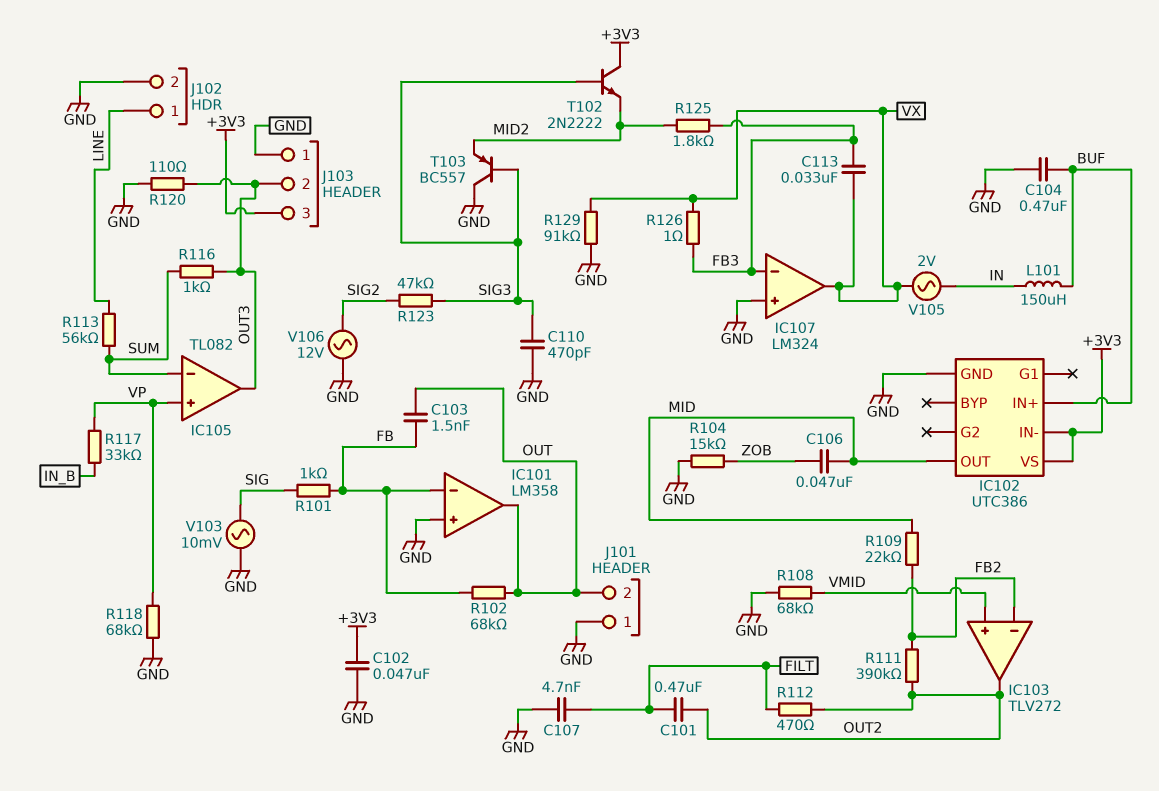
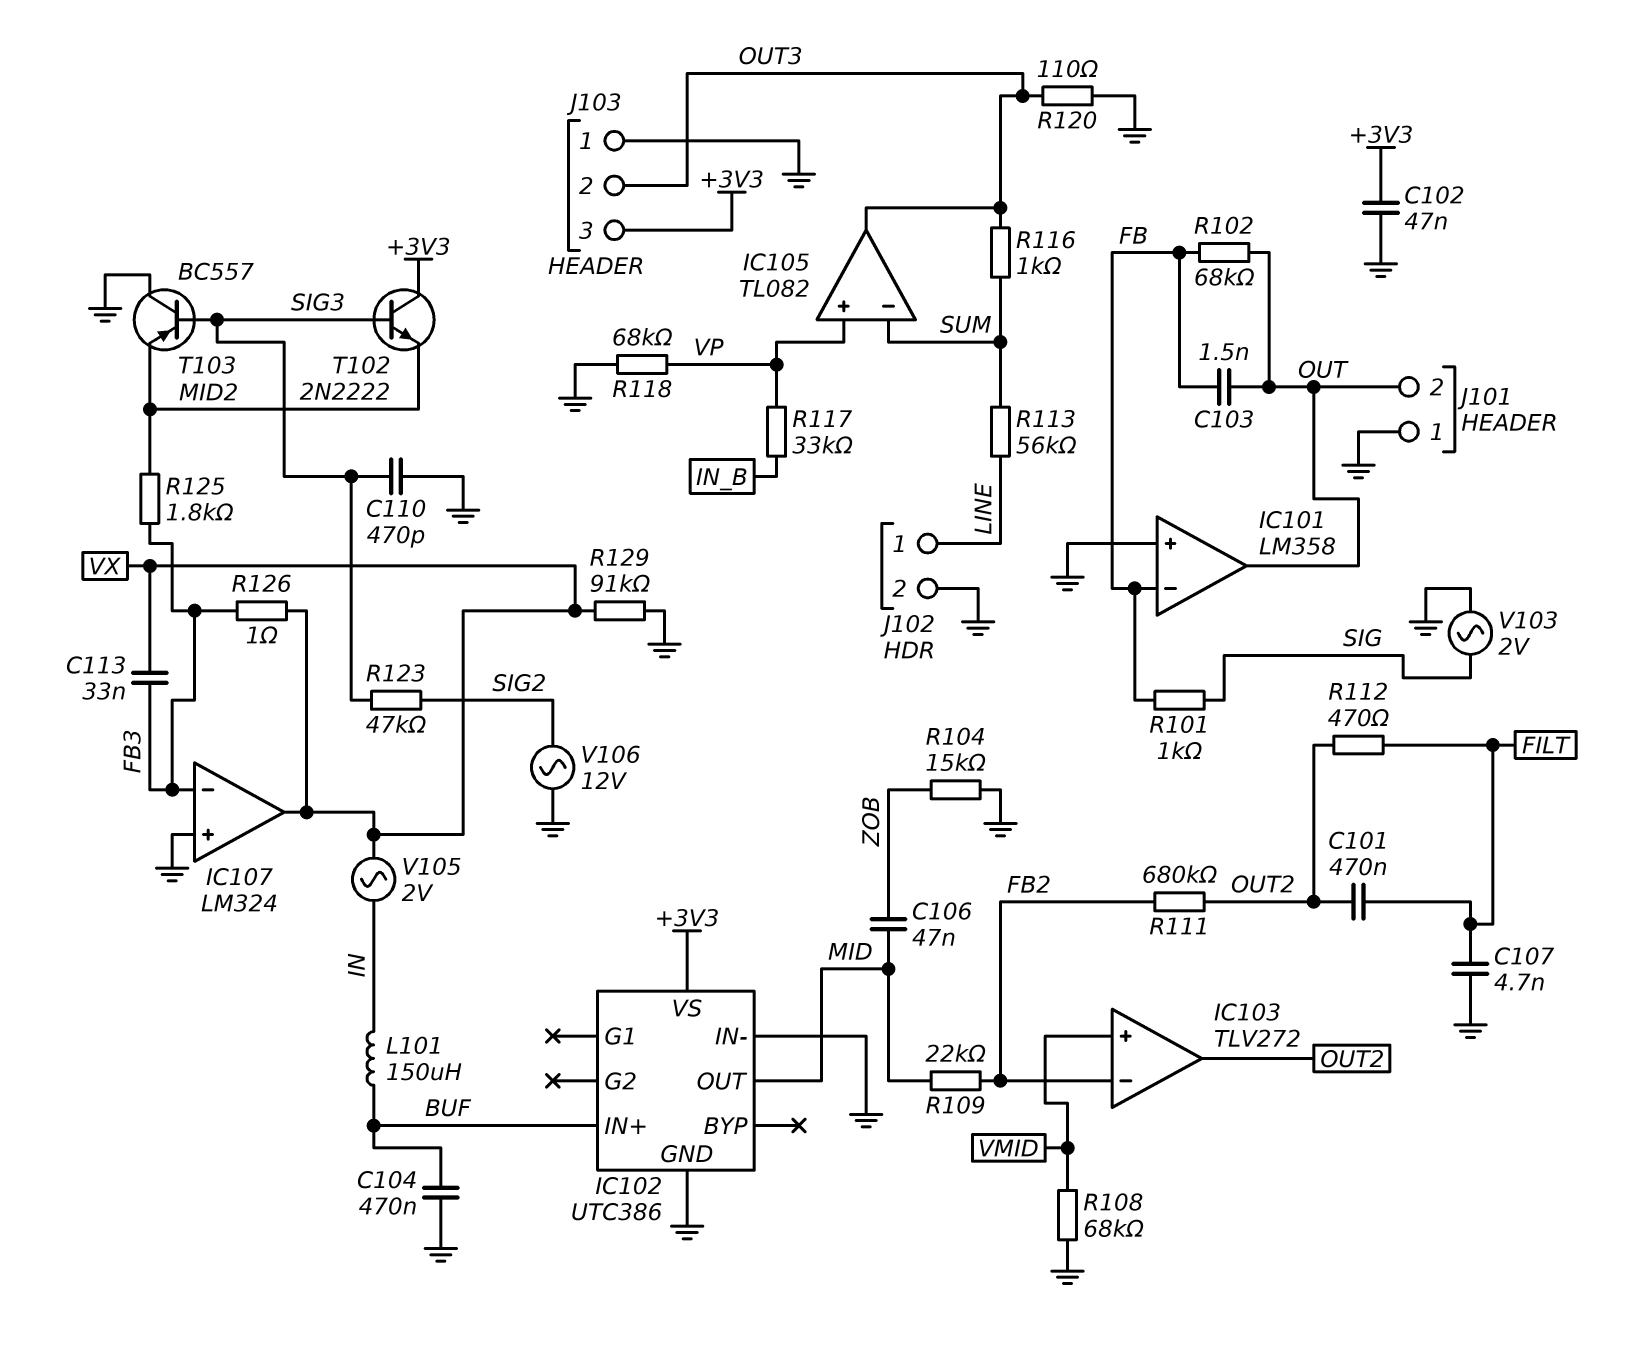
IC102 pin IN-: +3V3 -> GND
R111: 390k (FB2, OUT2) -> 680k (FB2, OUT2)
V103: AC 10mV (GND, SIG) -> AC 2V (GND, SIG)

